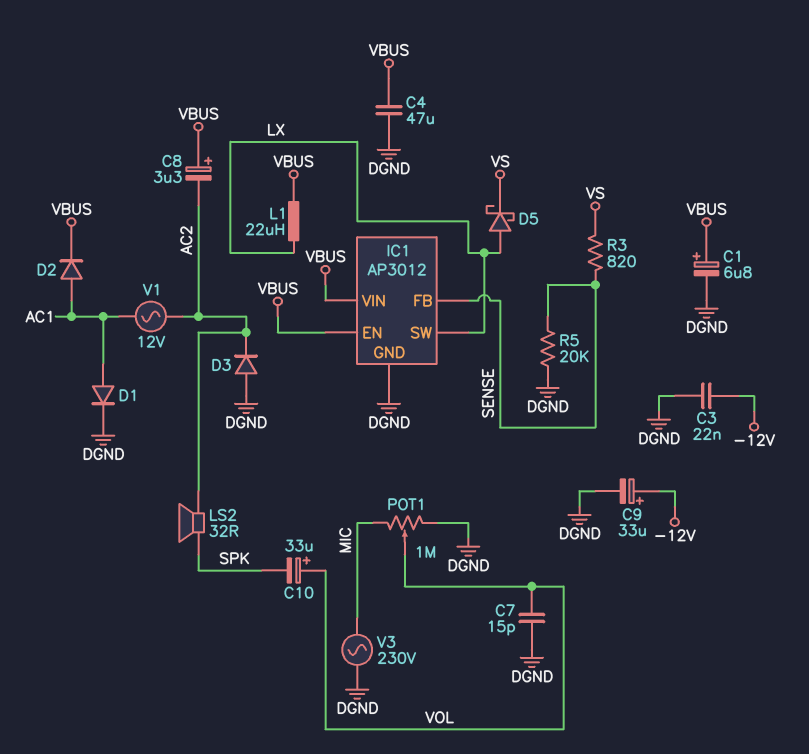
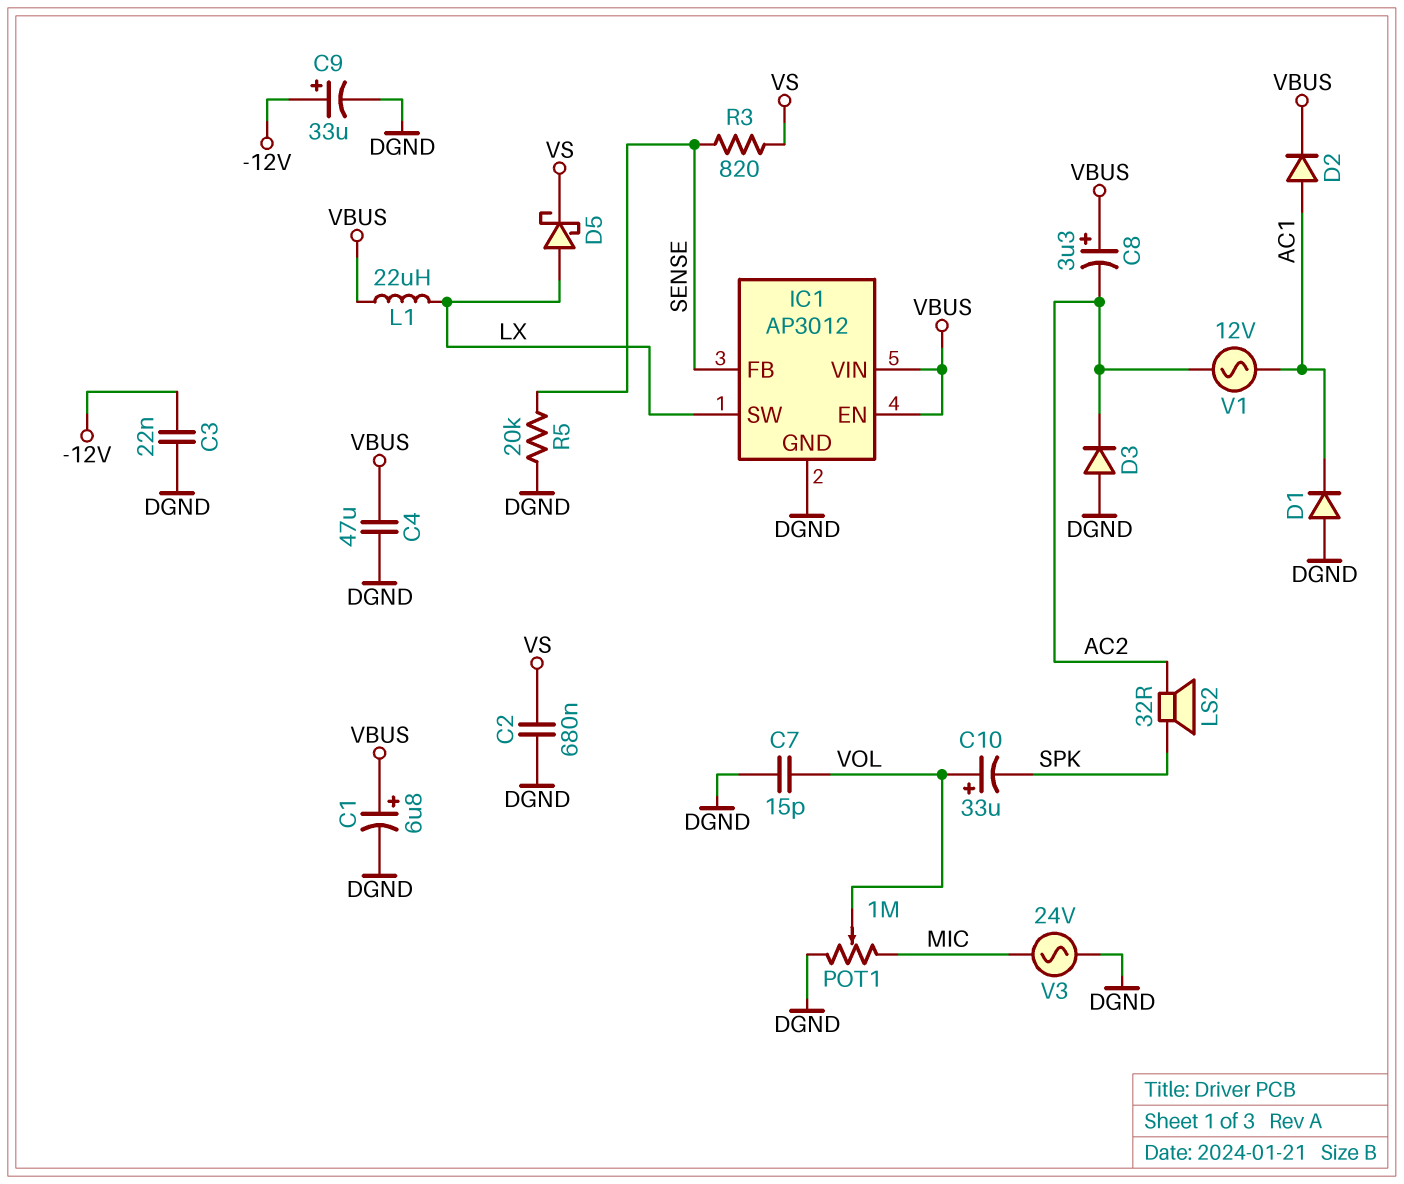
C2: none -> 680nF (DGND, VS)
D1: diode (A AC1, K DGND) -> diode (A DGND, K AC1)
V3: AC 230V (DGND, MIC) -> AC 24V (DGND, MIC)

